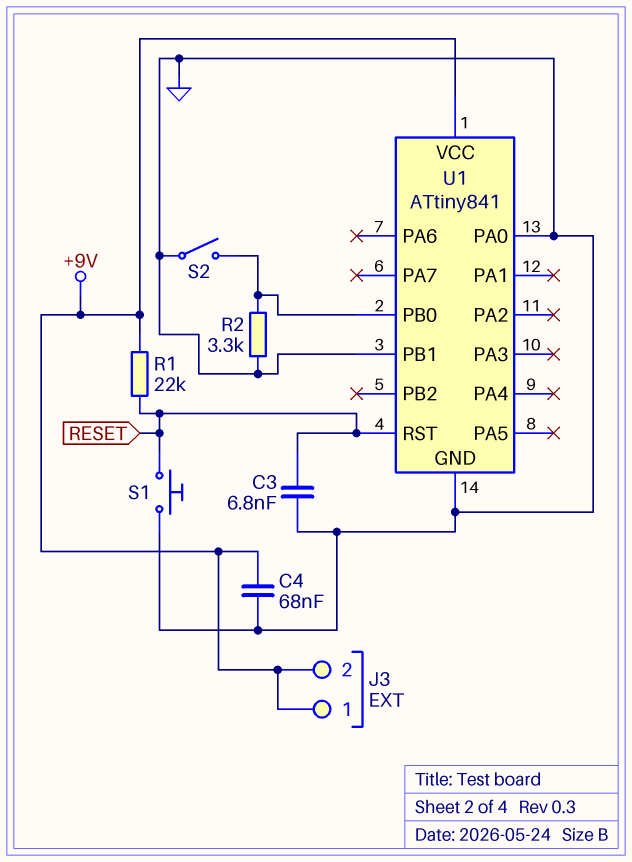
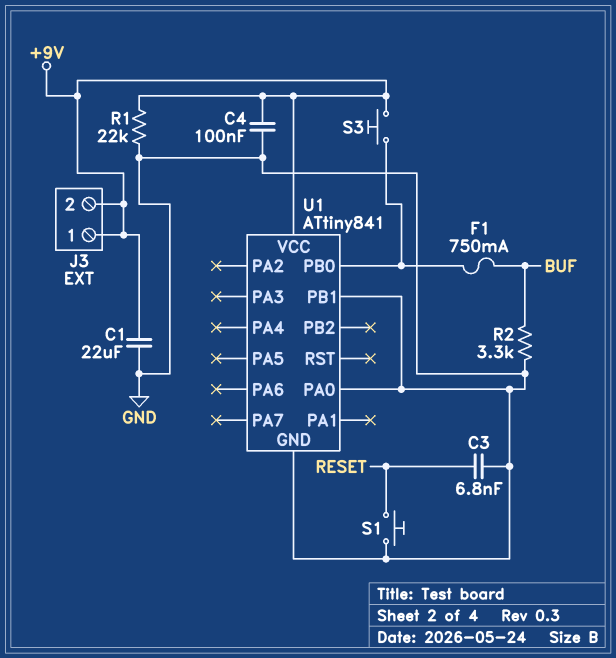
C1: none -> 22uF (+9V, GND)
C4: 68nF (+9V, GND) -> 100nF (+9V, GND)
F1: none -> 750mA (BUF, U1/PB0)
R1: 22k (+9V, RESET) -> 22k (+9V, GND)
R2: 3.3k (GND, U1/PB0) -> 3.3k (BUF, GND)
S2: switch (GND, U1/PB0) -> none
S3: none -> button (+9V, U1/PB0)
U1 pin RST: RESET -> none

